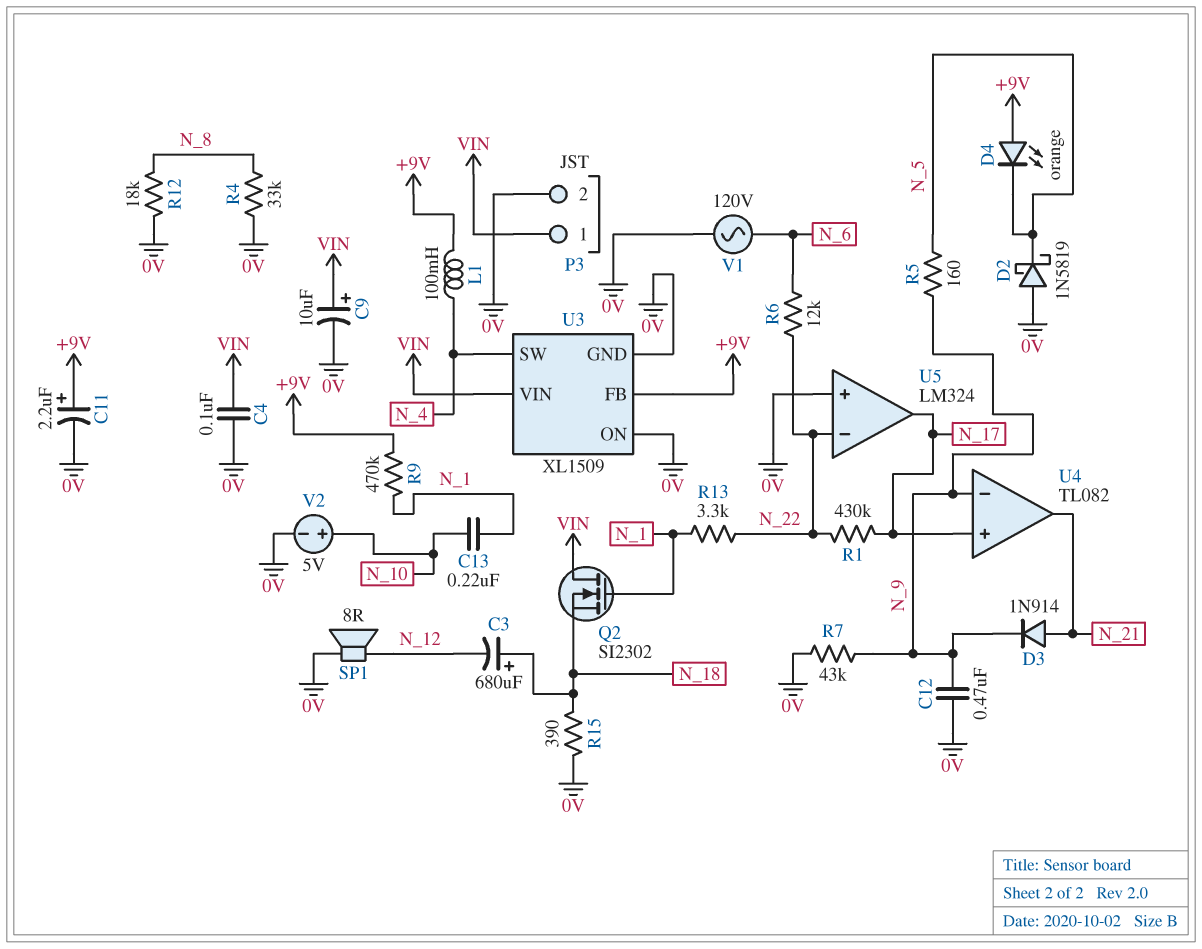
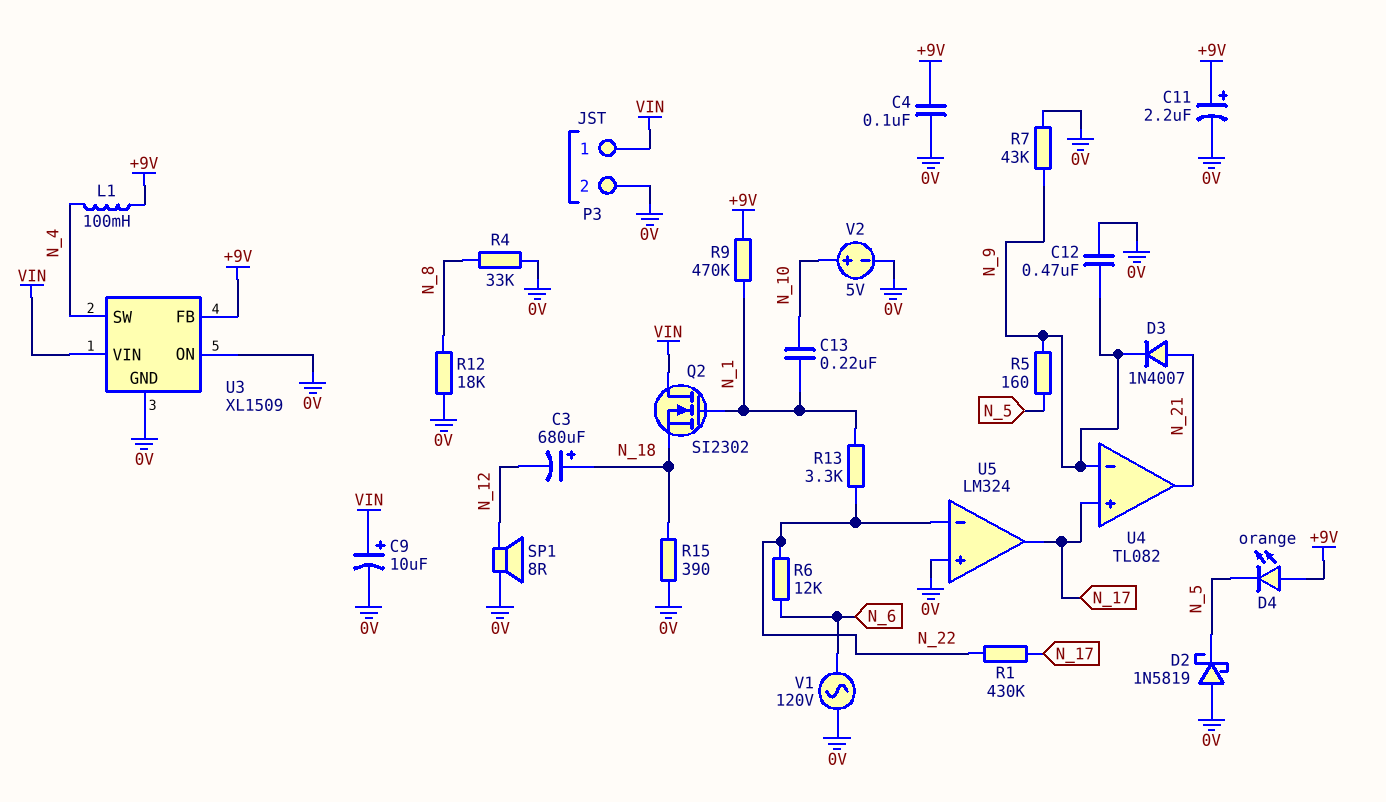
C4: 100nF (0V, VIN) -> 100nF (+9V, 0V)
D3: diode 1N914 (A N_21, K N_9) -> diode 1N4007 (A N_21, K N_9)

